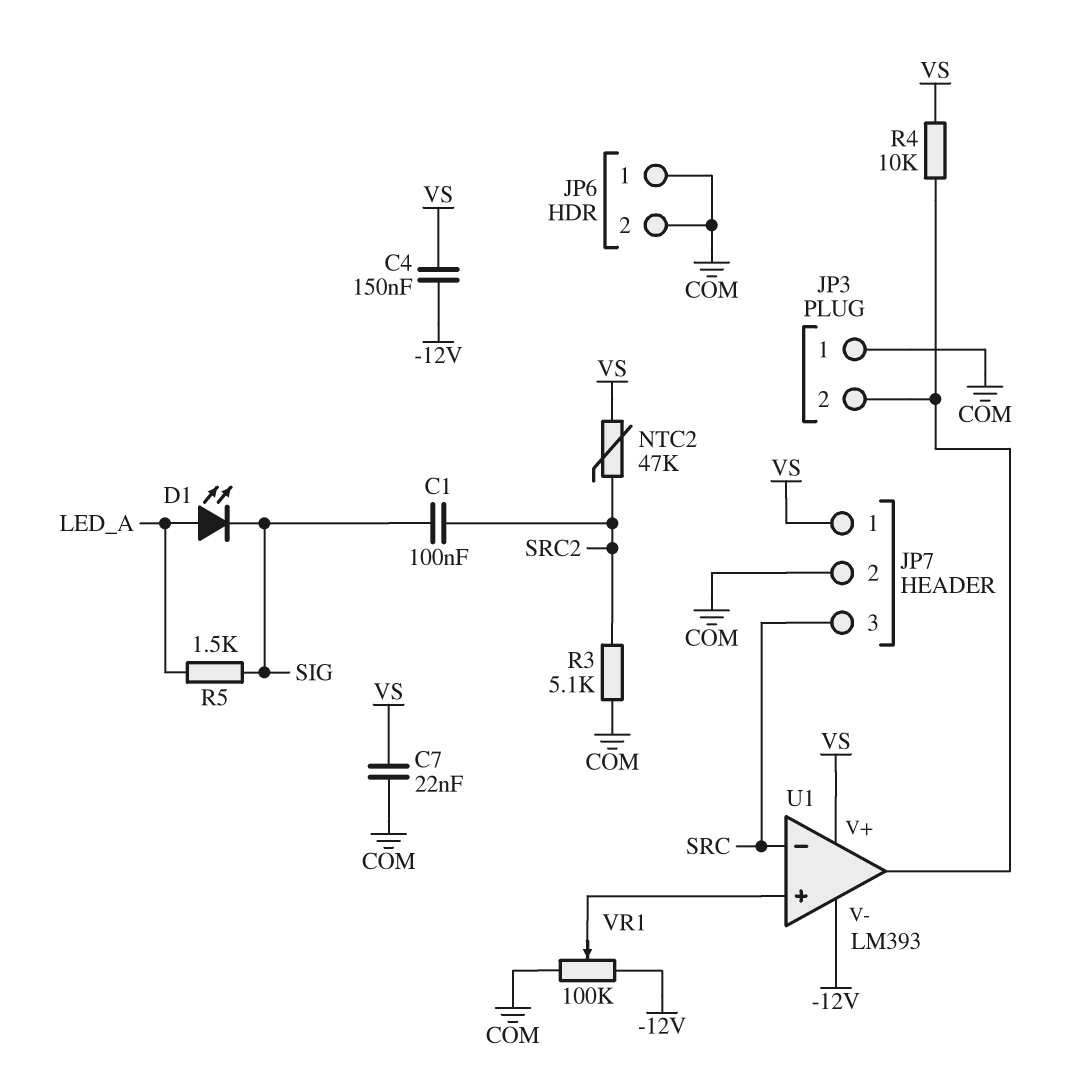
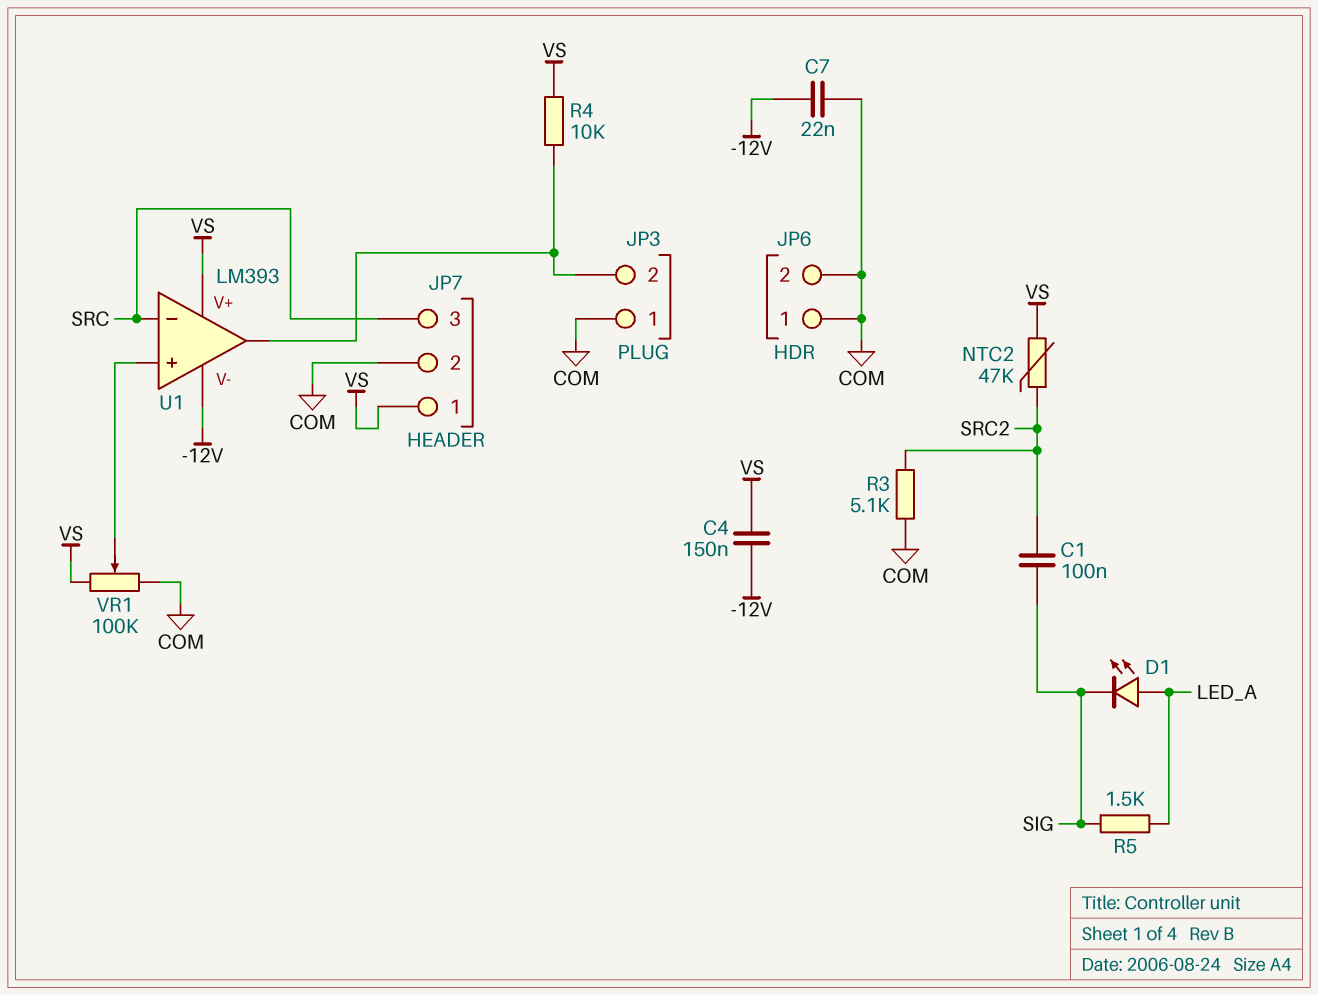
C7: 22nF (COM, VS) -> 22nF (-12V, COM)
VR1: 100k (-12V, COM, wiper U1/in+) -> 100k (COM, VS, wiper U1/in+)

